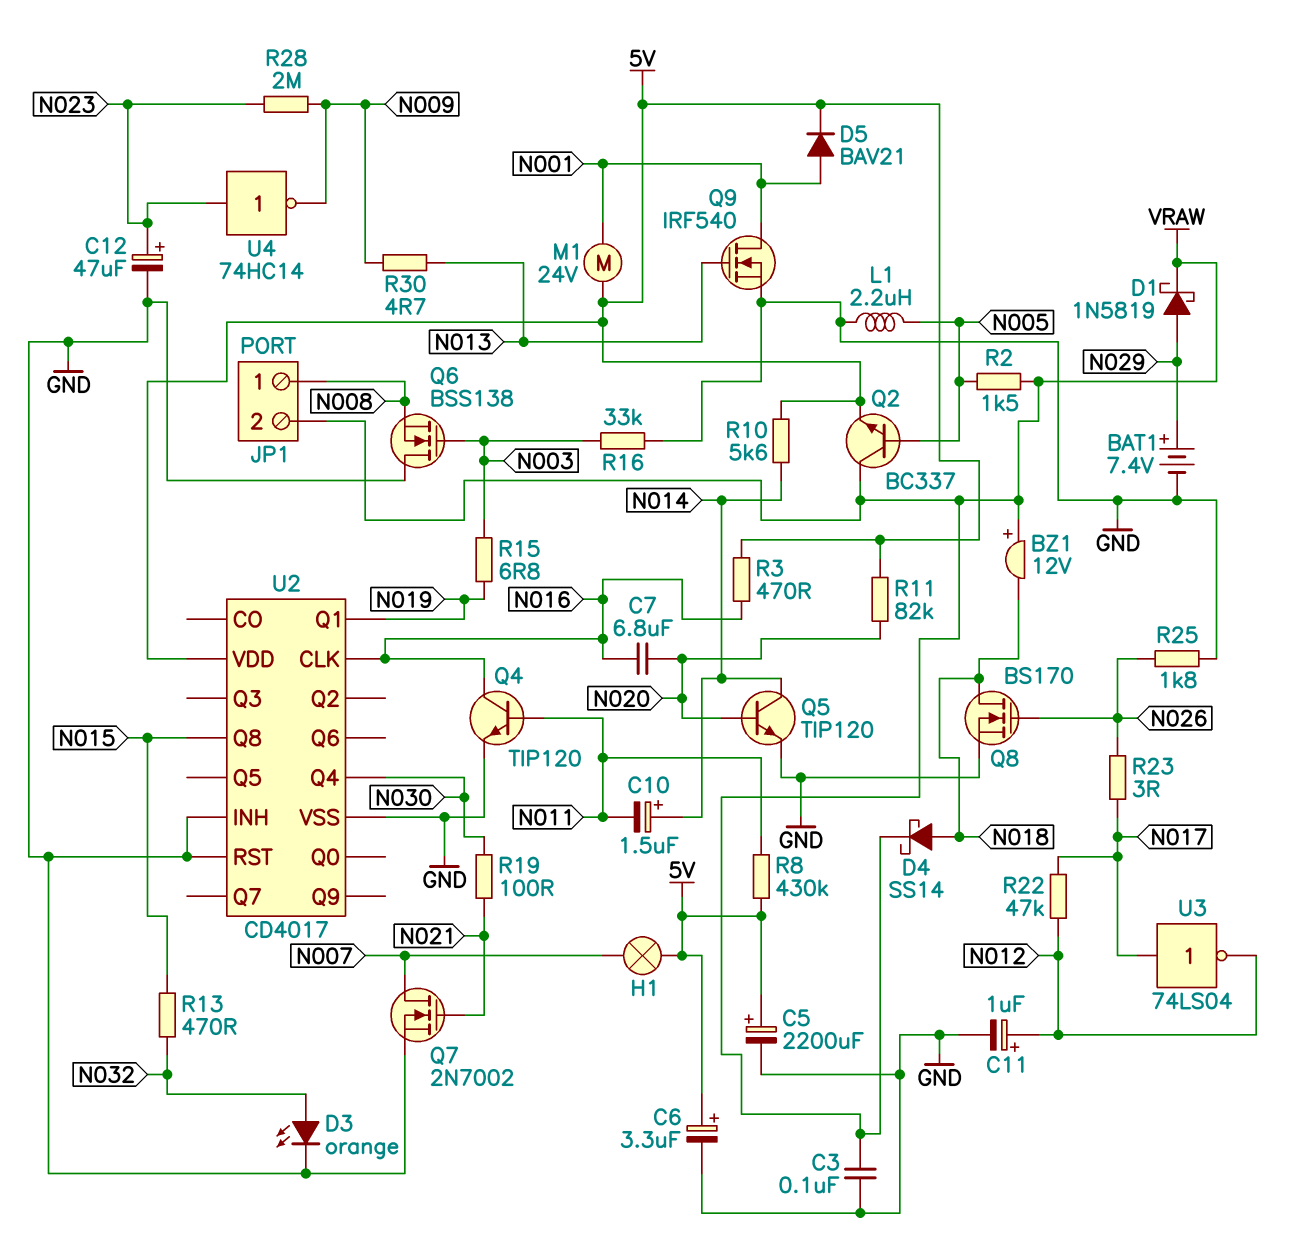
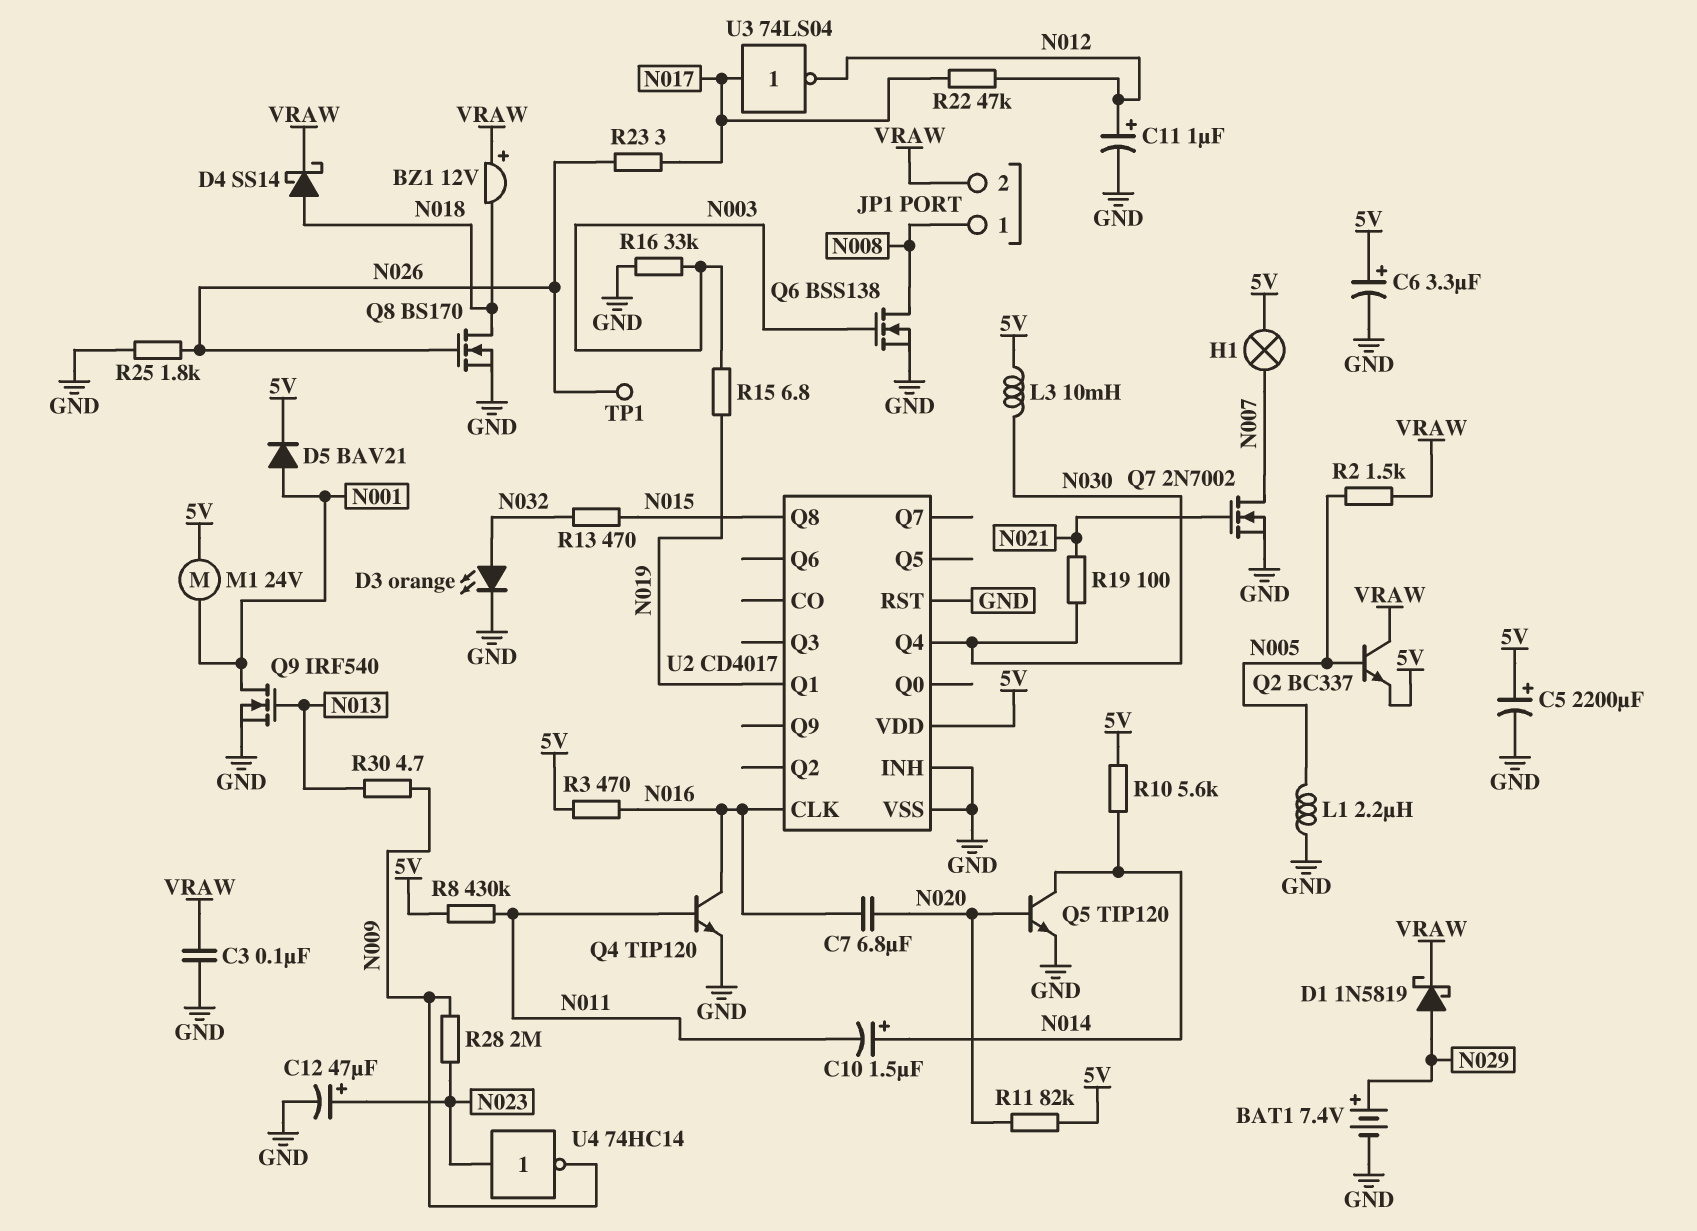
L3: none -> 10mH (5V, N030)
Q6: NMOS BSS138 (G N003, D GND, S N008) -> NMOS BSS138 (G N003, D N008, S GND)
TP1: none -> test point (N026)

